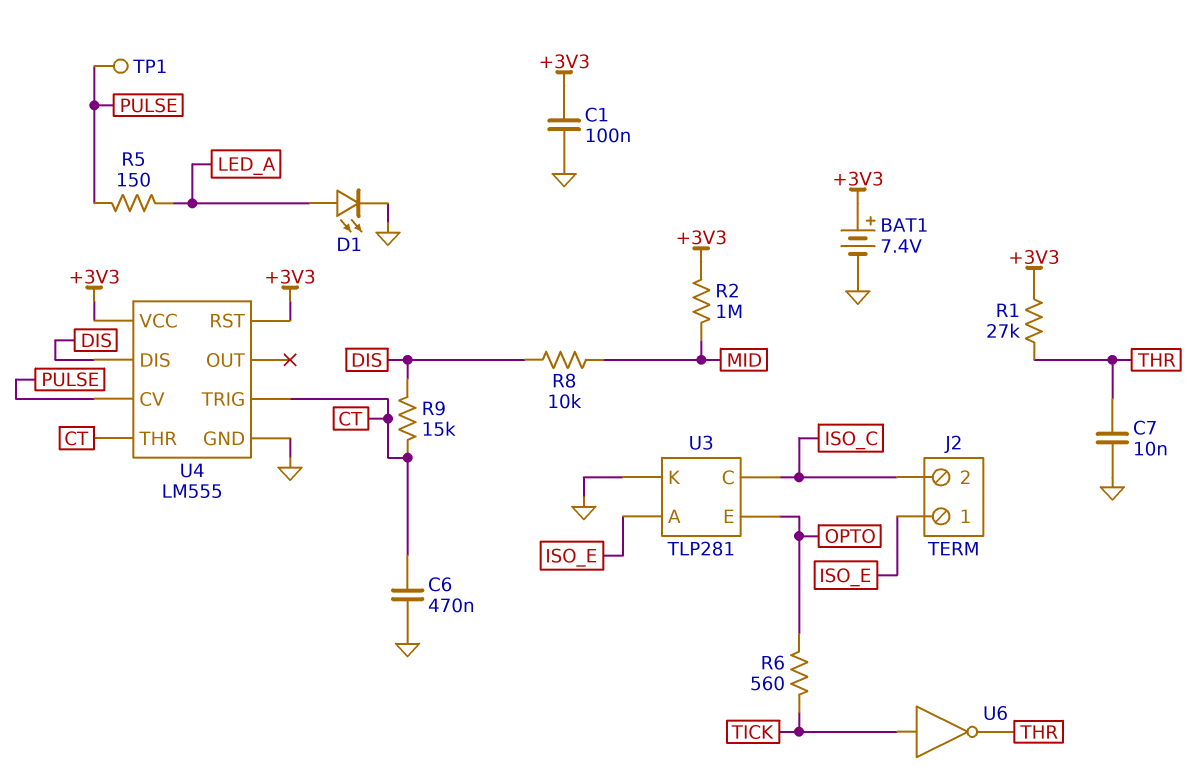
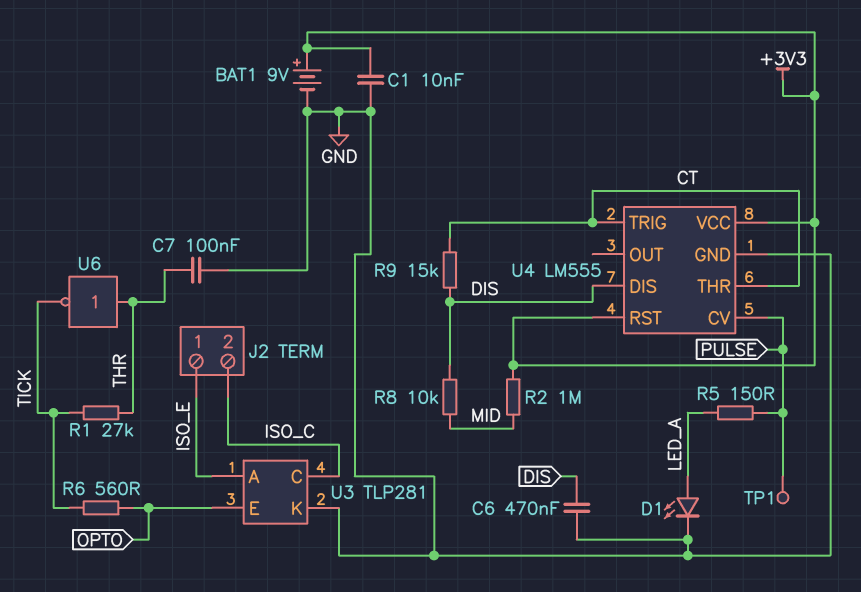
BAT1: 7.4V (plus +3V3, minus GND) -> 9V (plus +3V3, minus GND)
C1: 100nF (+3V3, GND) -> 10nF (+3V3, GND)
C6: 470nF (CT, GND) -> 470nF (DIS, GND)
C7: 10nF (GND, THR) -> 100nF (GND, THR)
R1: 27k (+3V3, THR) -> 27k (THR, TICK)
U6: NOT (in TICK, out THR) -> NOT (in THR, out TICK)

